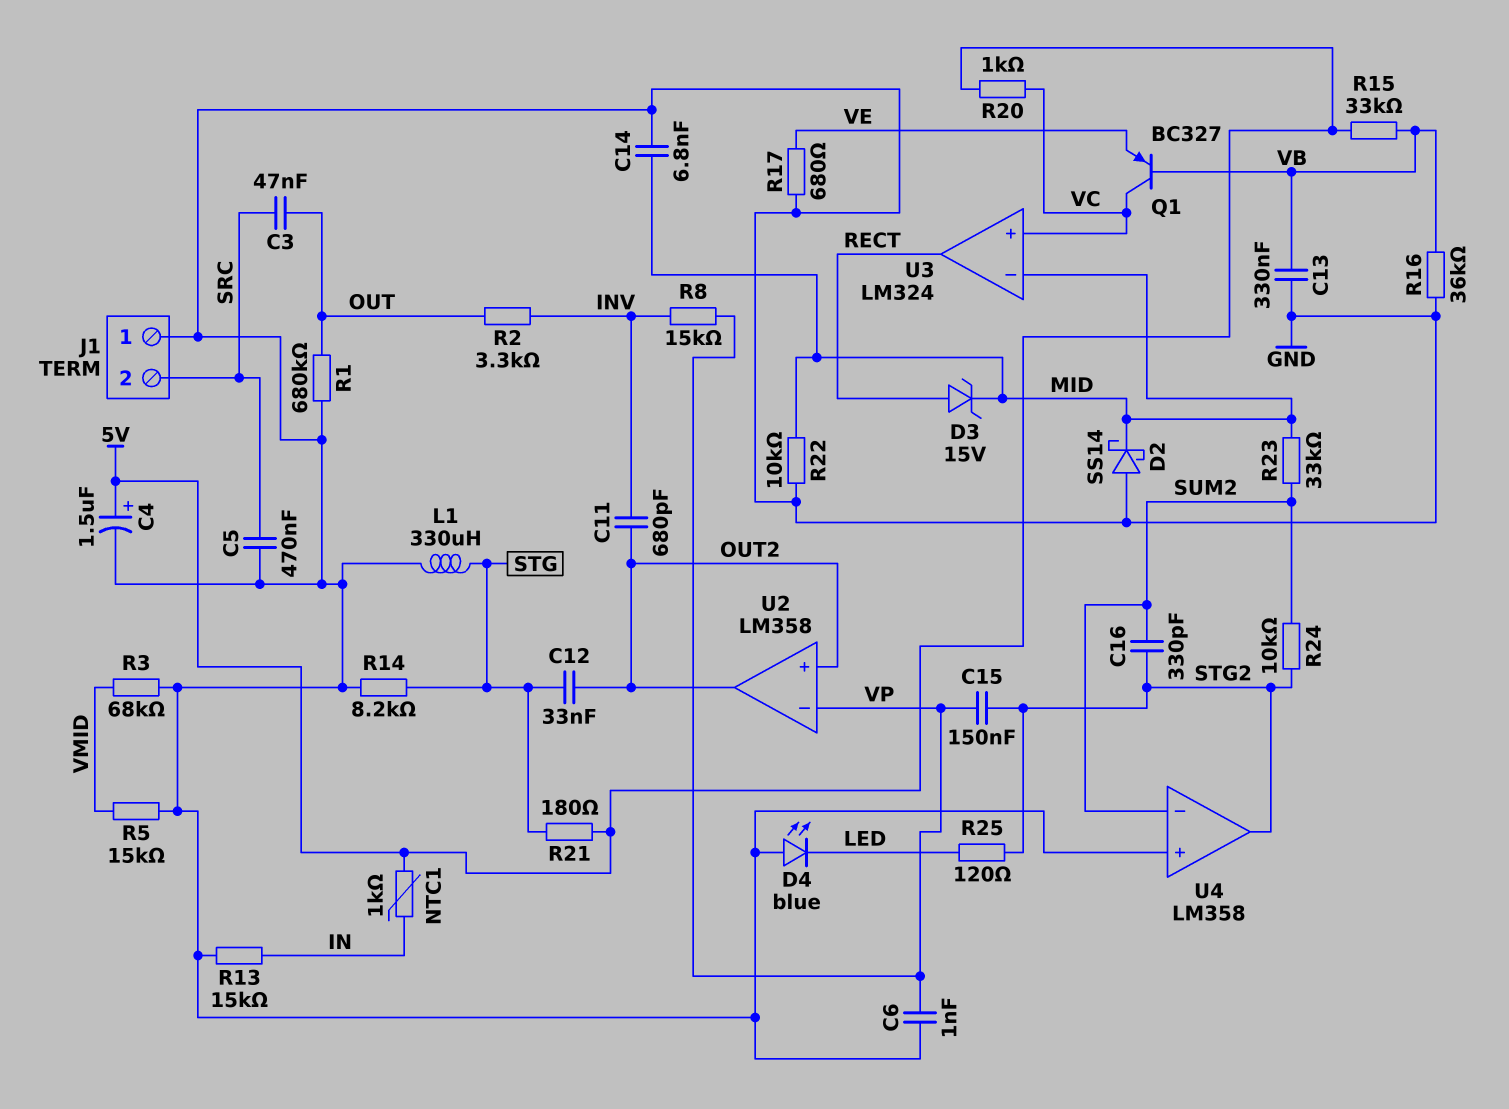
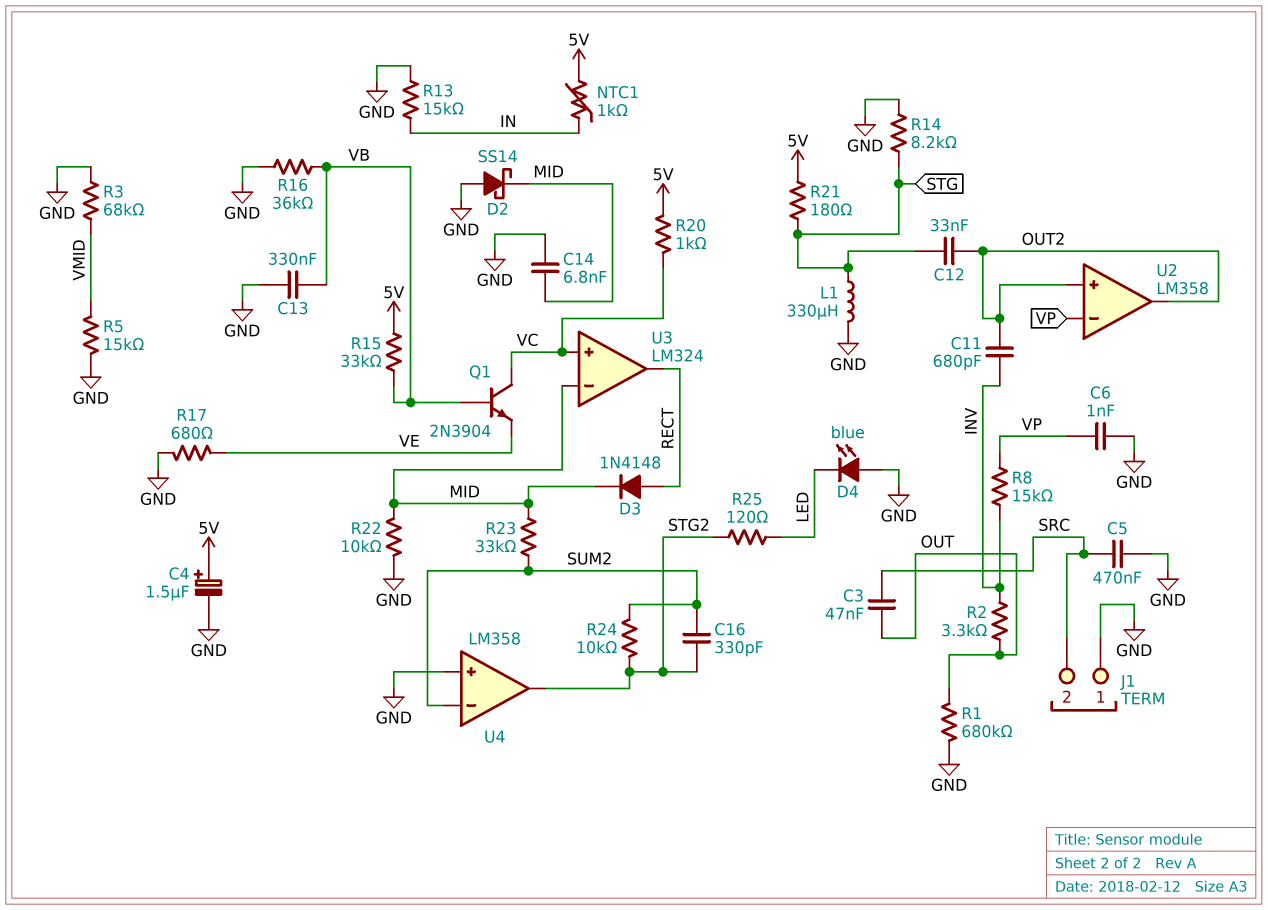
C15: 150nF (STG2, VP) -> none
D3: zener 15V (A RECT, K MID) -> diode 1N4148 (A RECT, K MID)
Q1: PNP BC327 (B VB, C VC, E VE) -> NPN 2N3904 (B VB, C VC, E VE)

